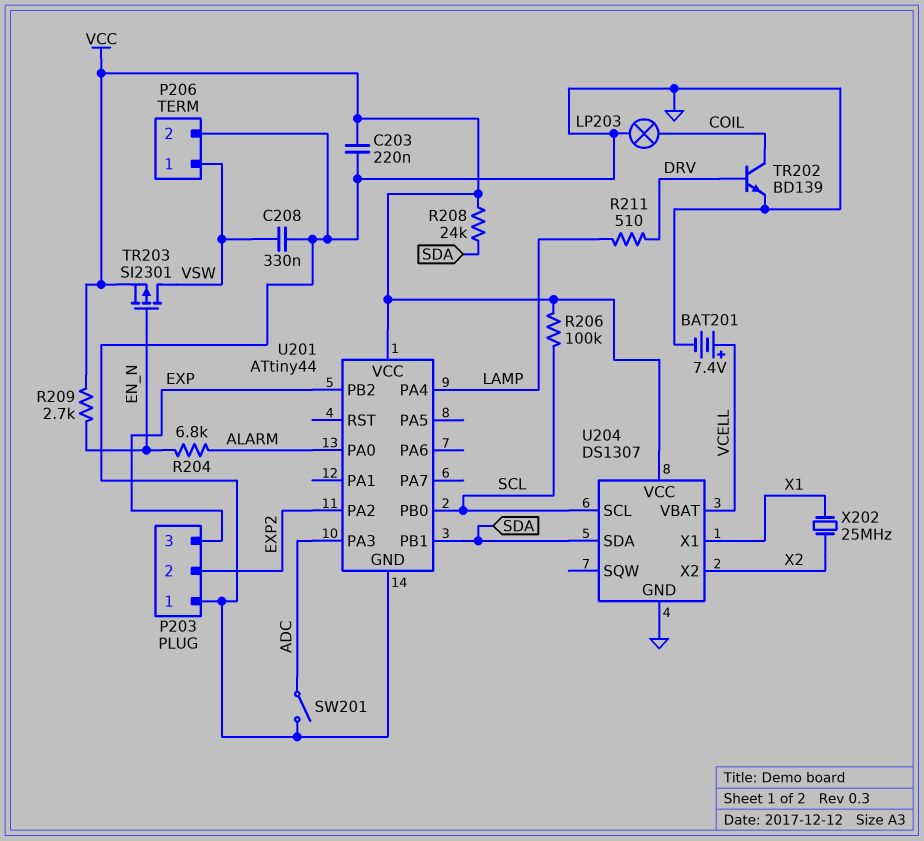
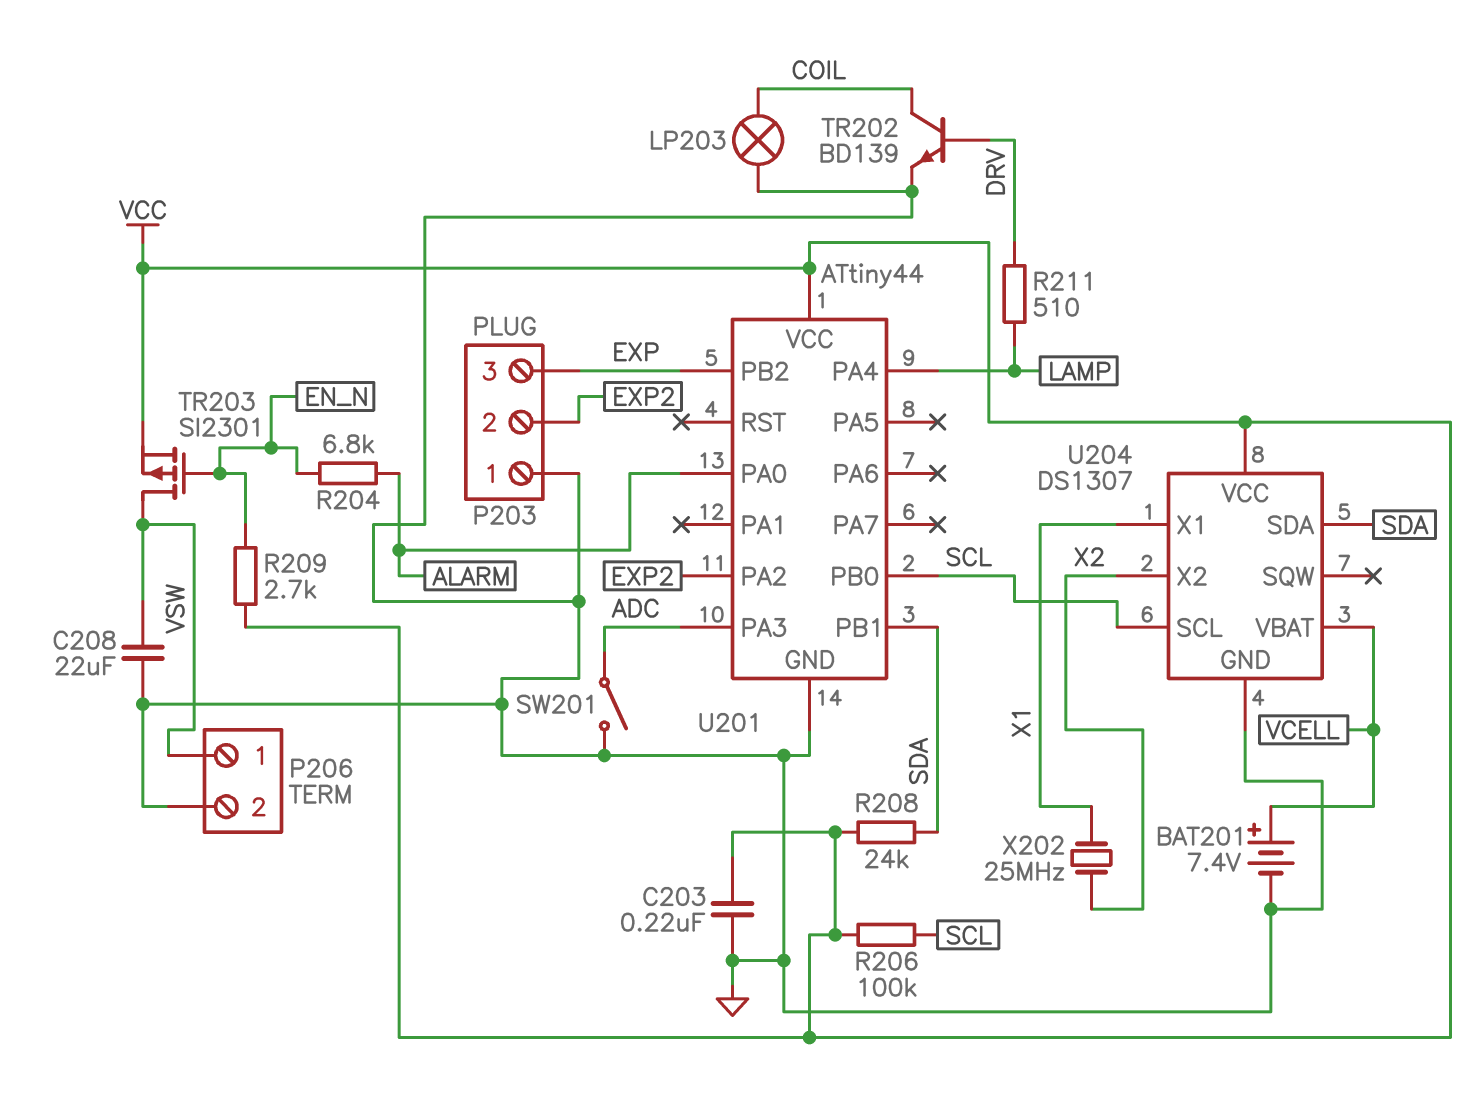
C208: 330nF (GND, VSW) -> 22uF (GND, VSW)

